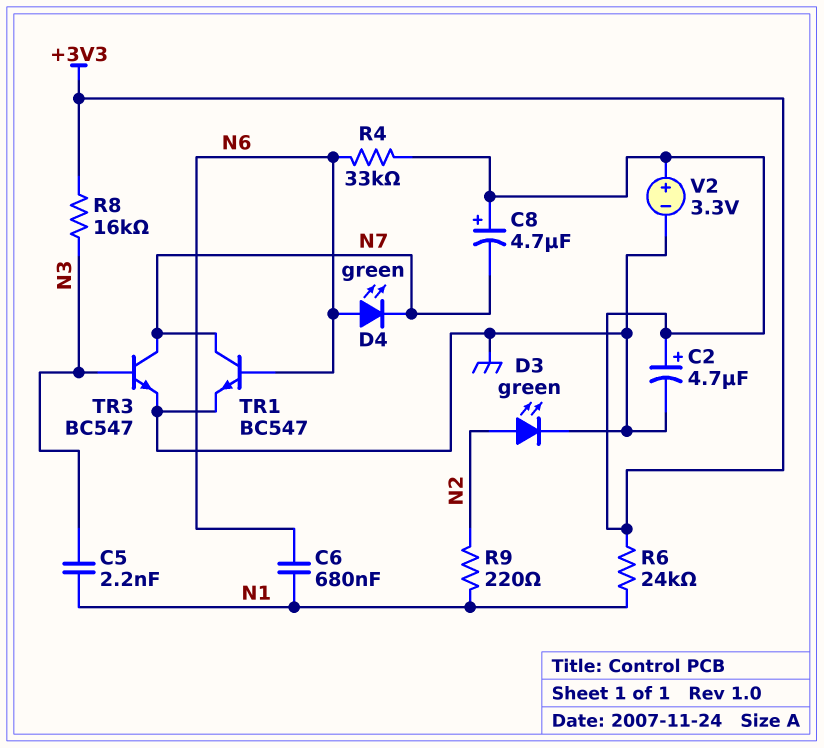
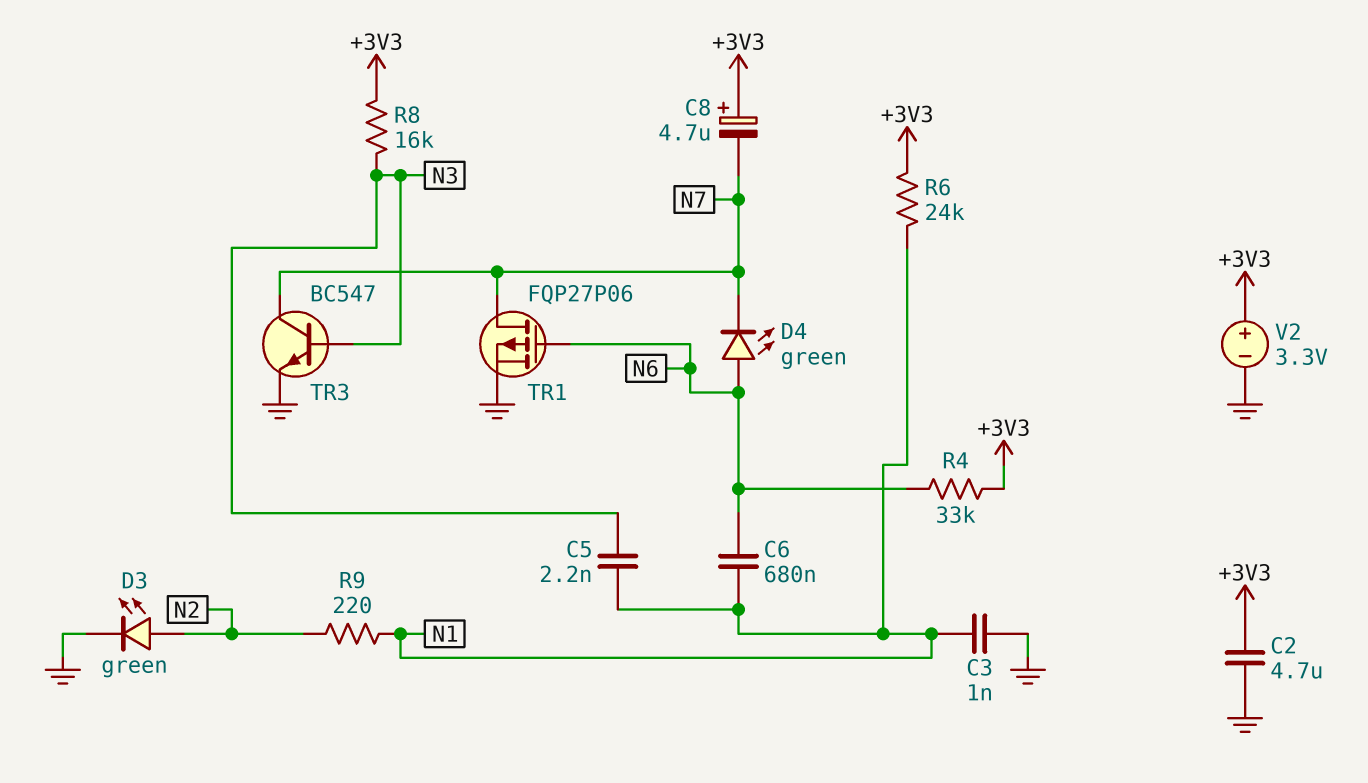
C2: 4.7uF (plus +3V3, minus GND) -> 4.7uF (+3V3, GND)
C3: none -> 1nF (GND, N1)
TR1: NPN BC547 (B N6, C N7, E GND) -> PMOS FQP27P06 (G N6, D N7, S GND)

